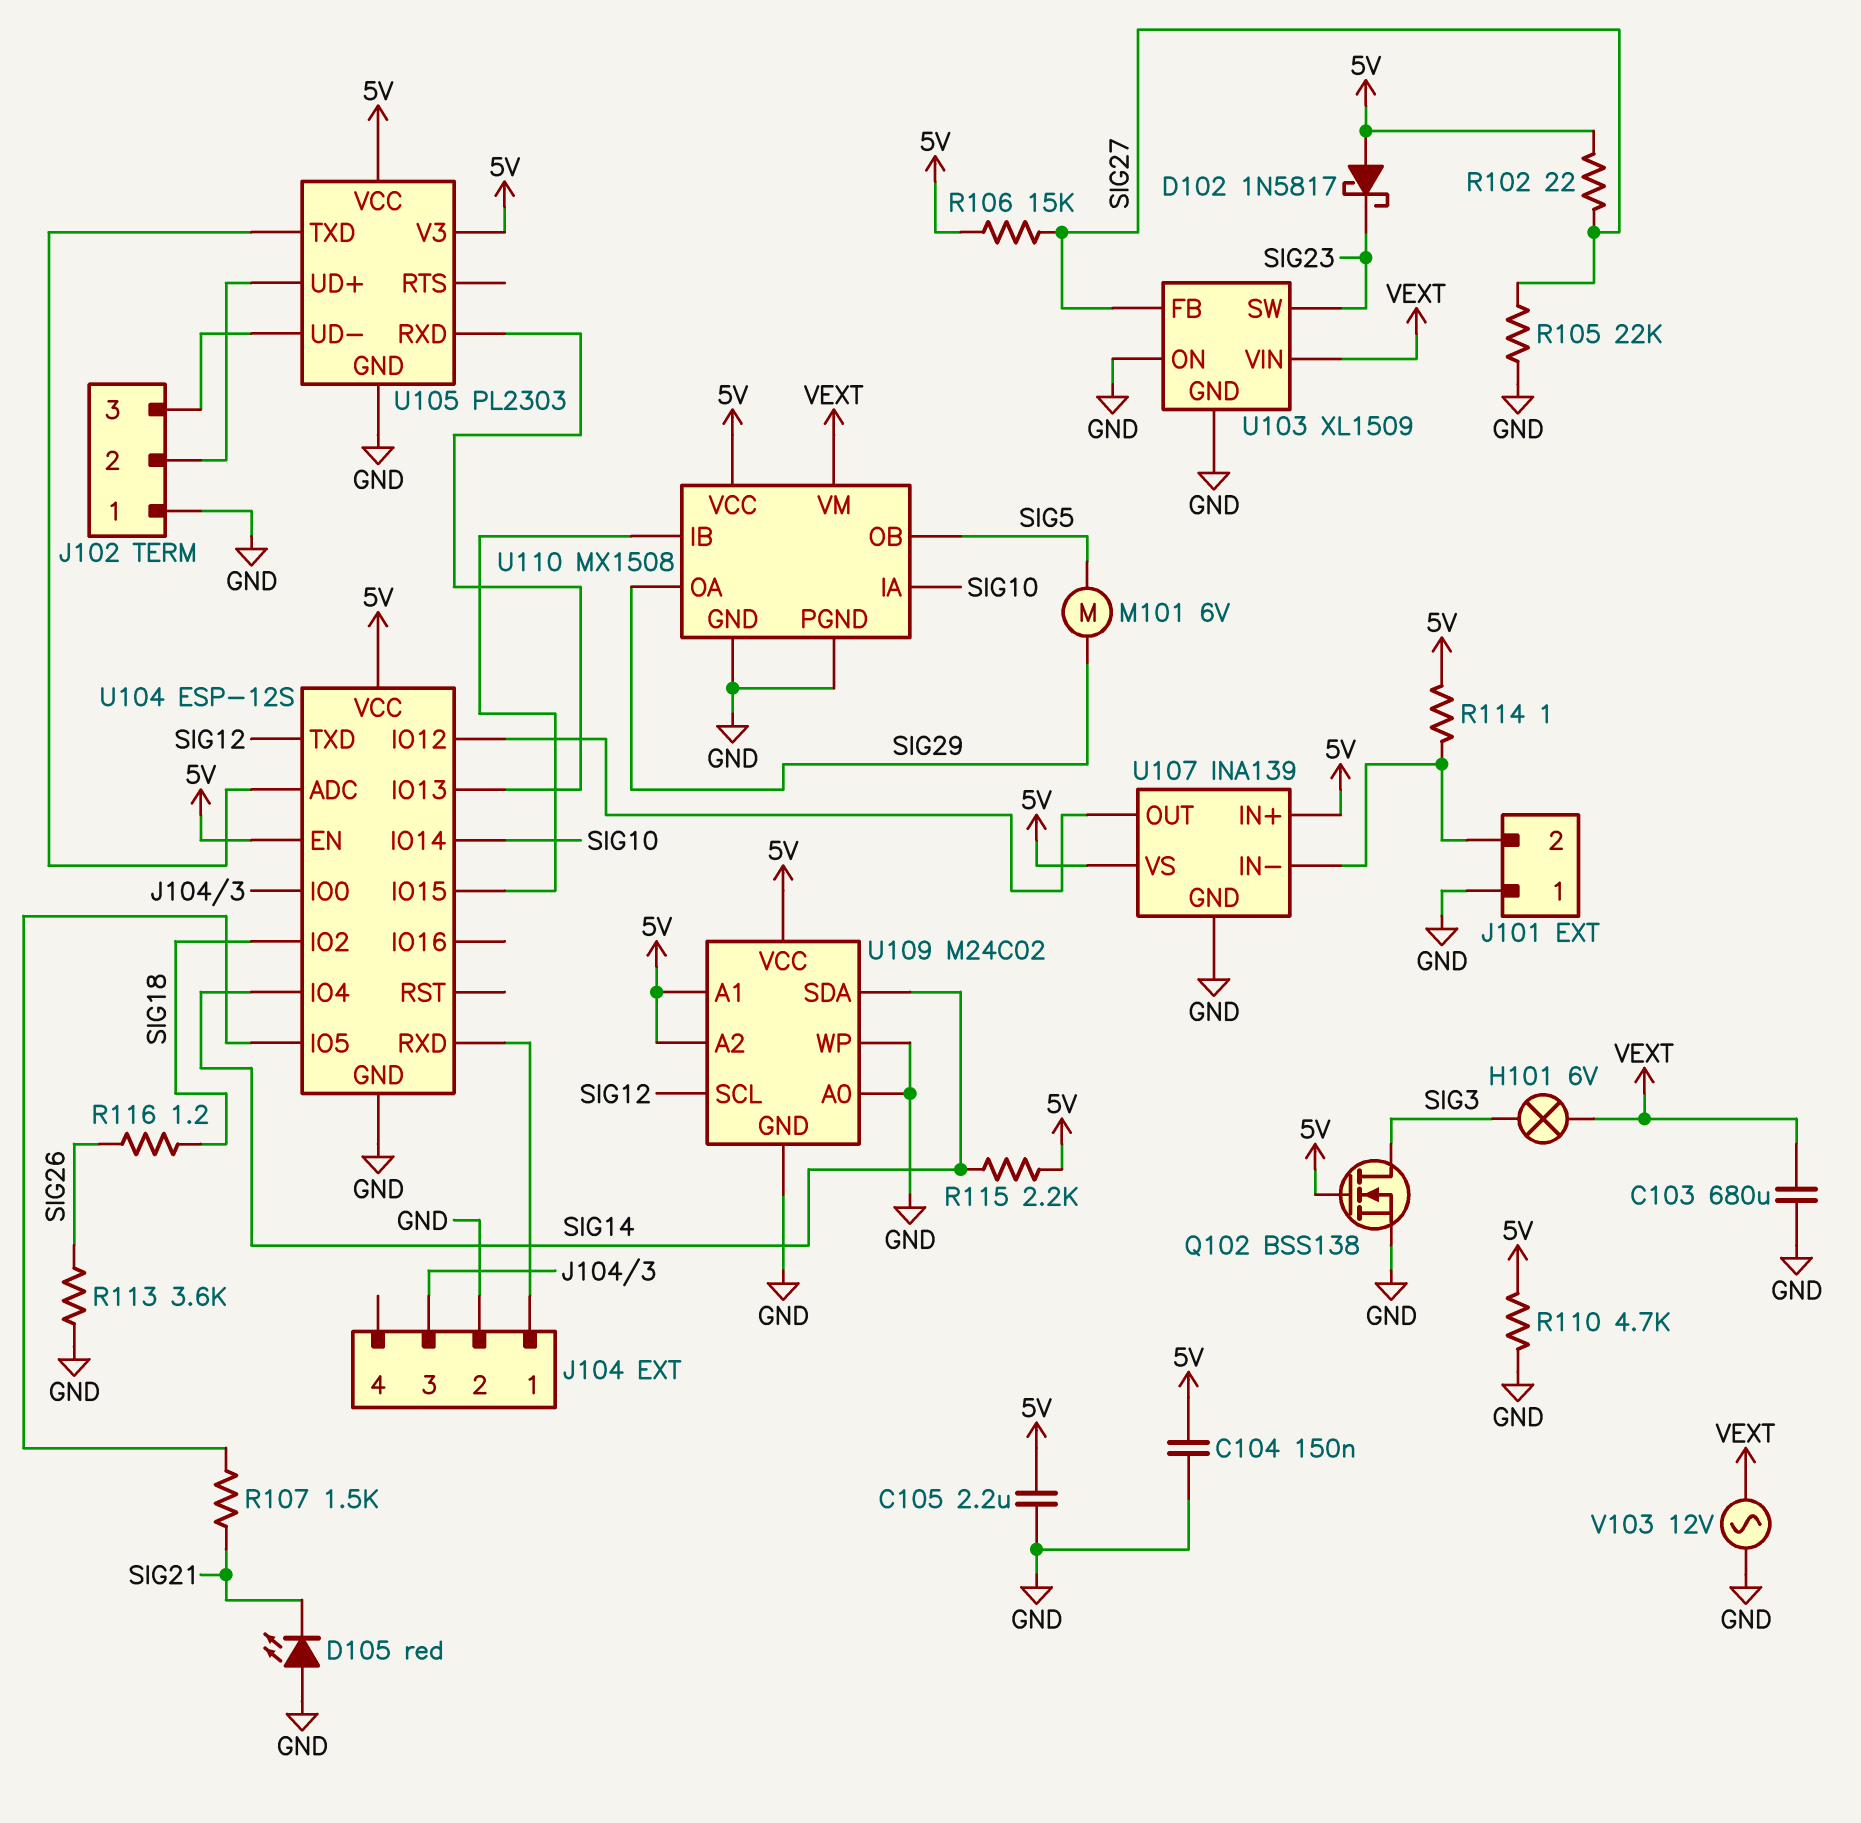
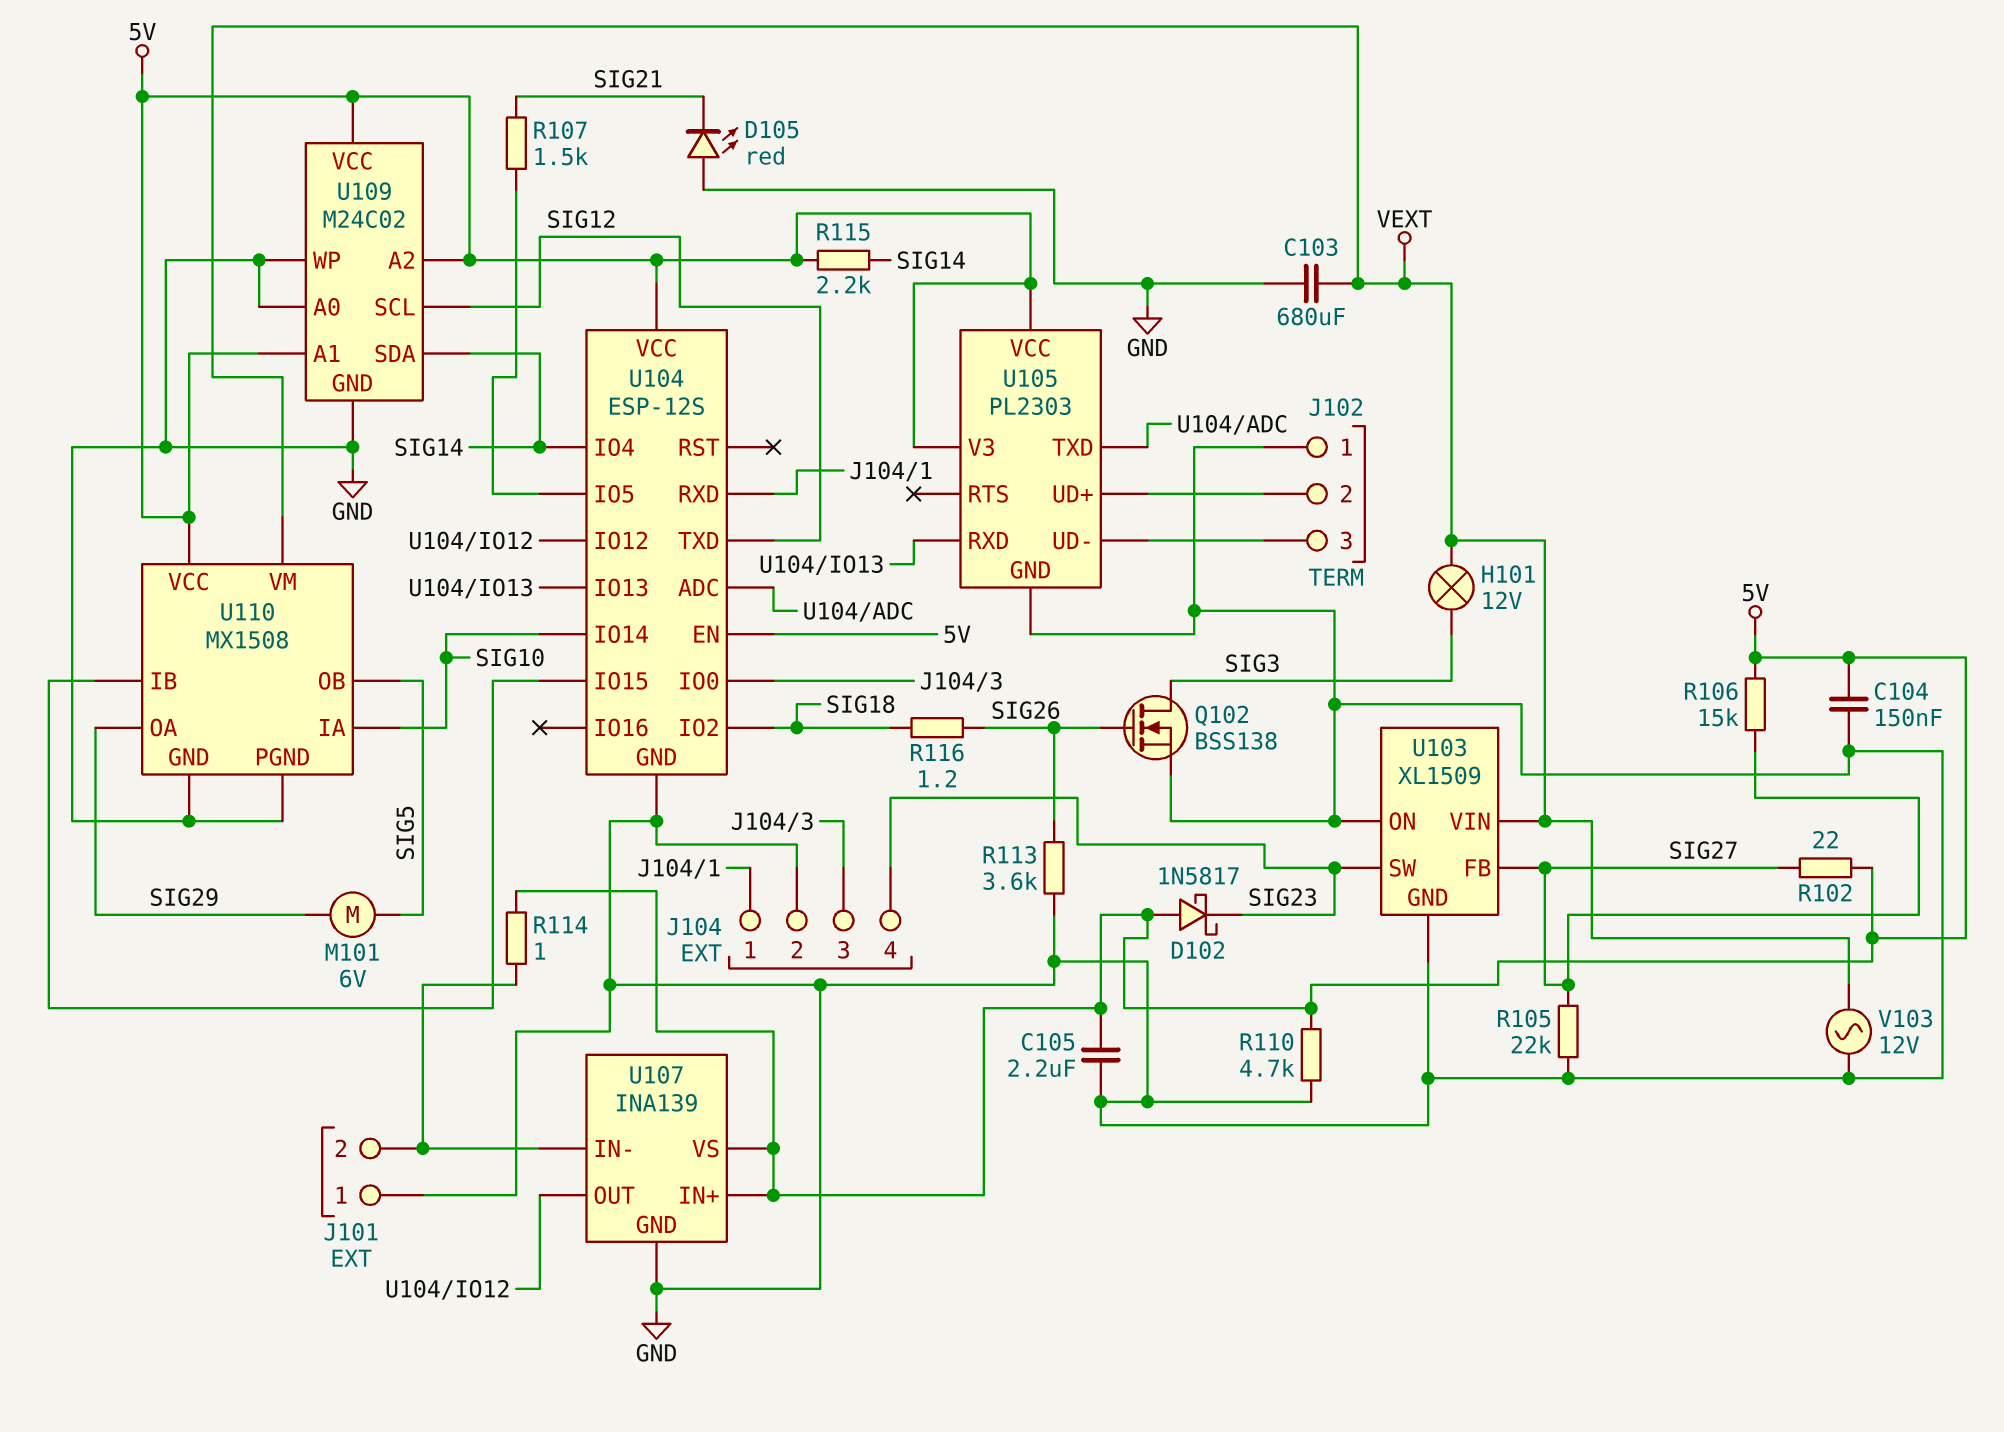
H101: lamp 6V (SIG3, VEXT) -> lamp 12V (SIG3, VEXT)
J104 pin 4: none -> SIG23
Q102: NMOS BSS138 (G 5V, D SIG3, S GND) -> NMOS BSS138 (G SIG26, D SIG3, S GND)

